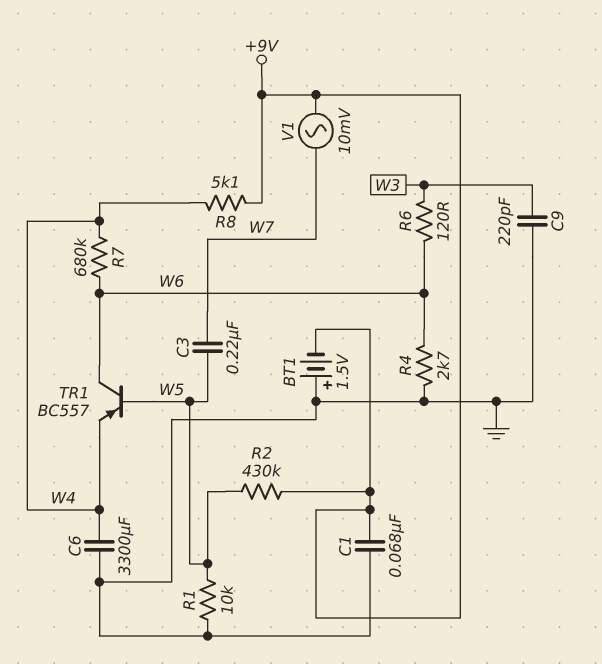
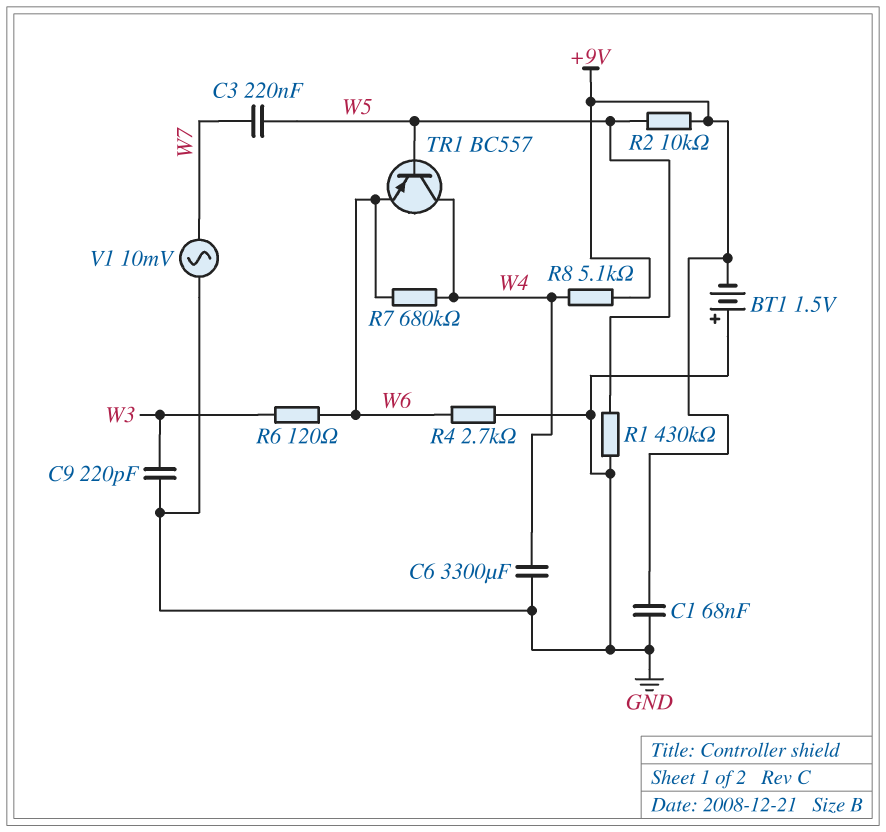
R1: 10k (GND, W5) -> 430k (GND, W5)
R2: 430k (+9V, W5) -> 10k (+9V, W5)
TR1: PNP BC557 (B W5, C W6, E W4) -> PNP BC557 (B W5, C W4, E W6)
V1: AC 10mV (+9V, W7) -> AC 10mV (GND, W7)

